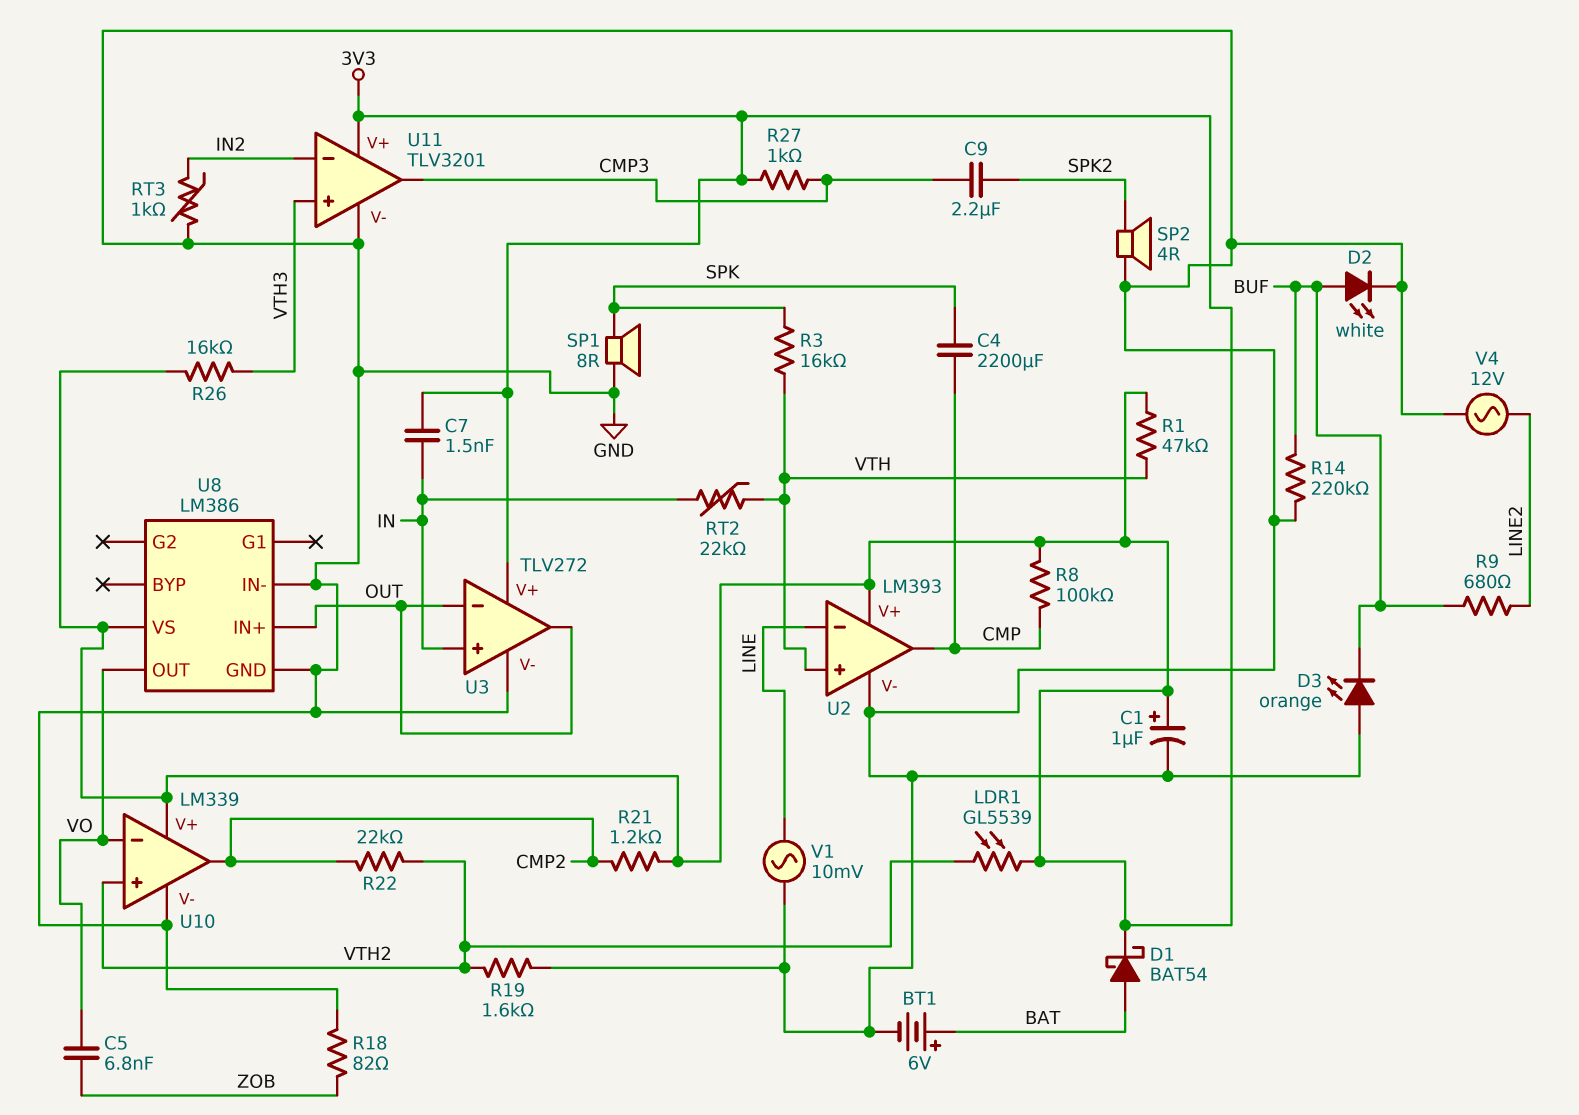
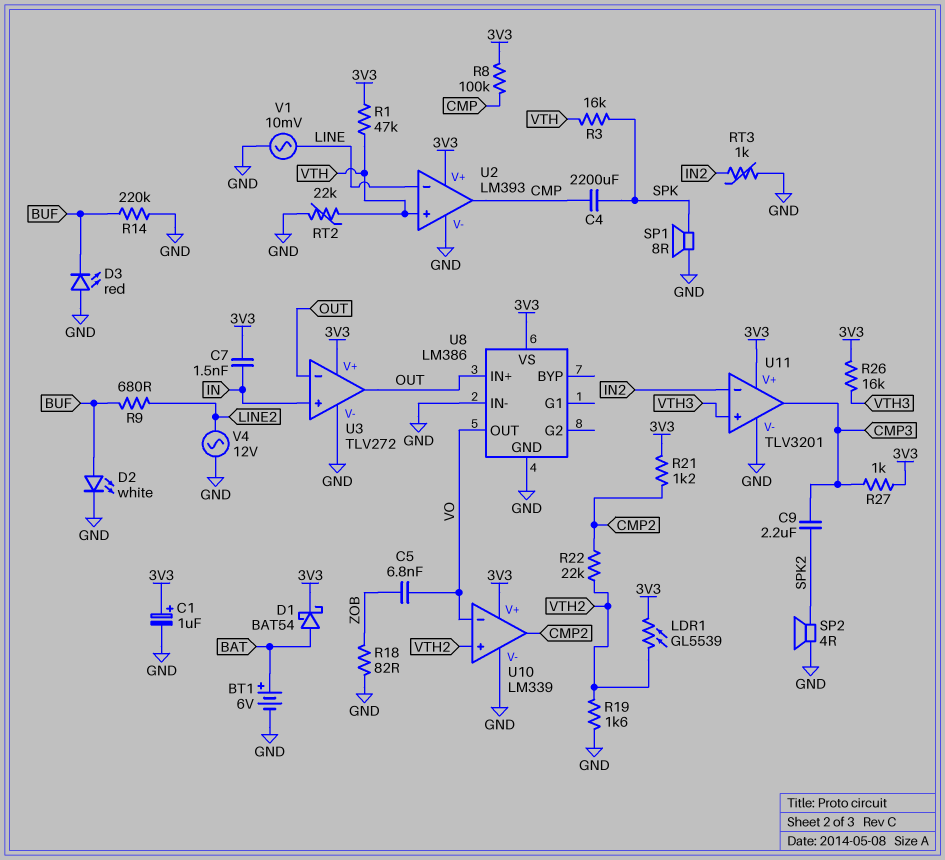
D3: LED orange (A GND, K BUF) -> LED red (A GND, K BUF)
RT2: 22k (IN, VTH) -> 22k (GND, VTH)

